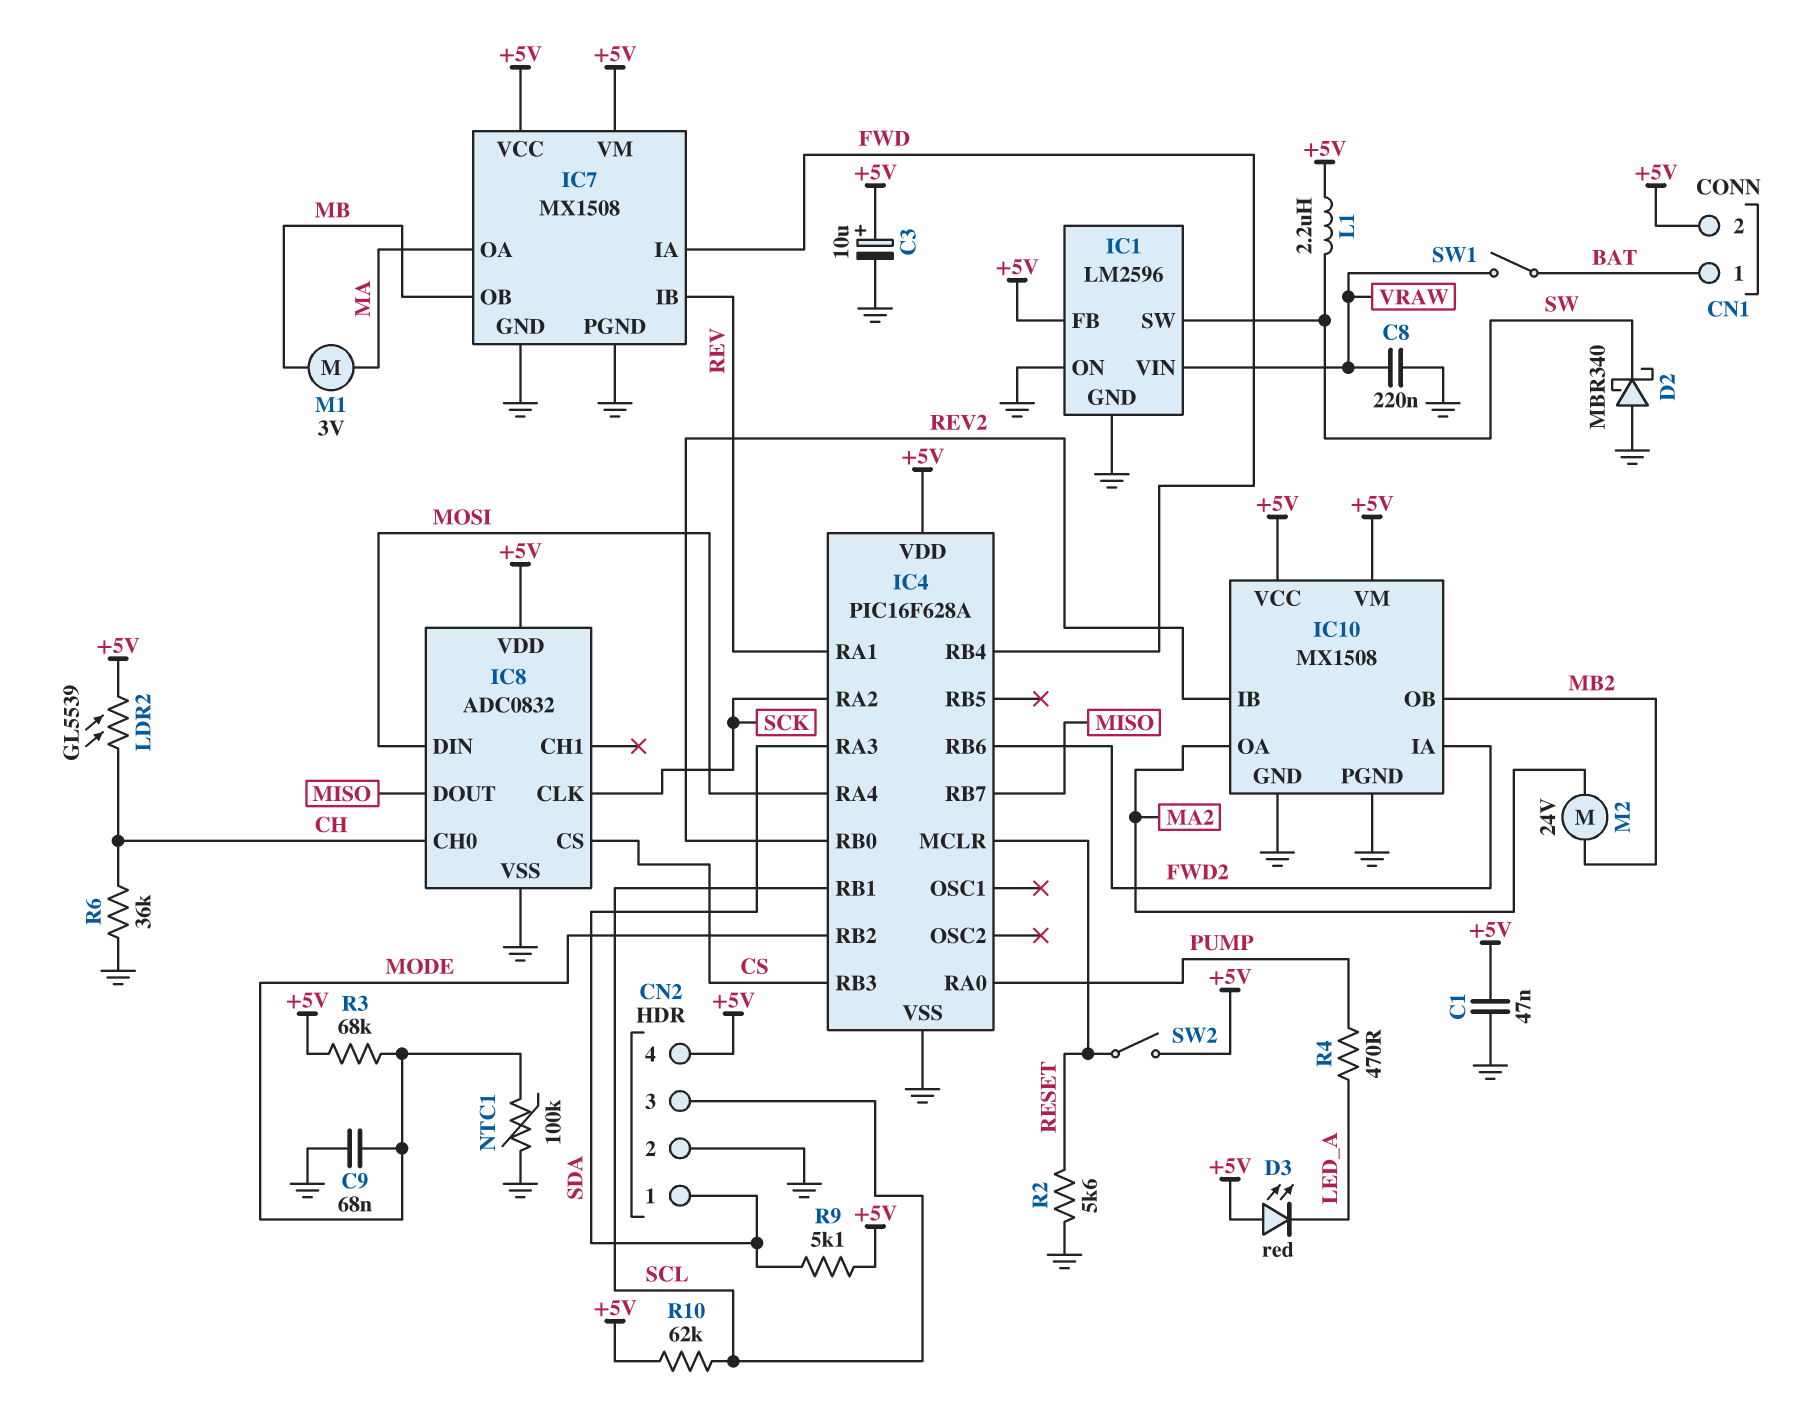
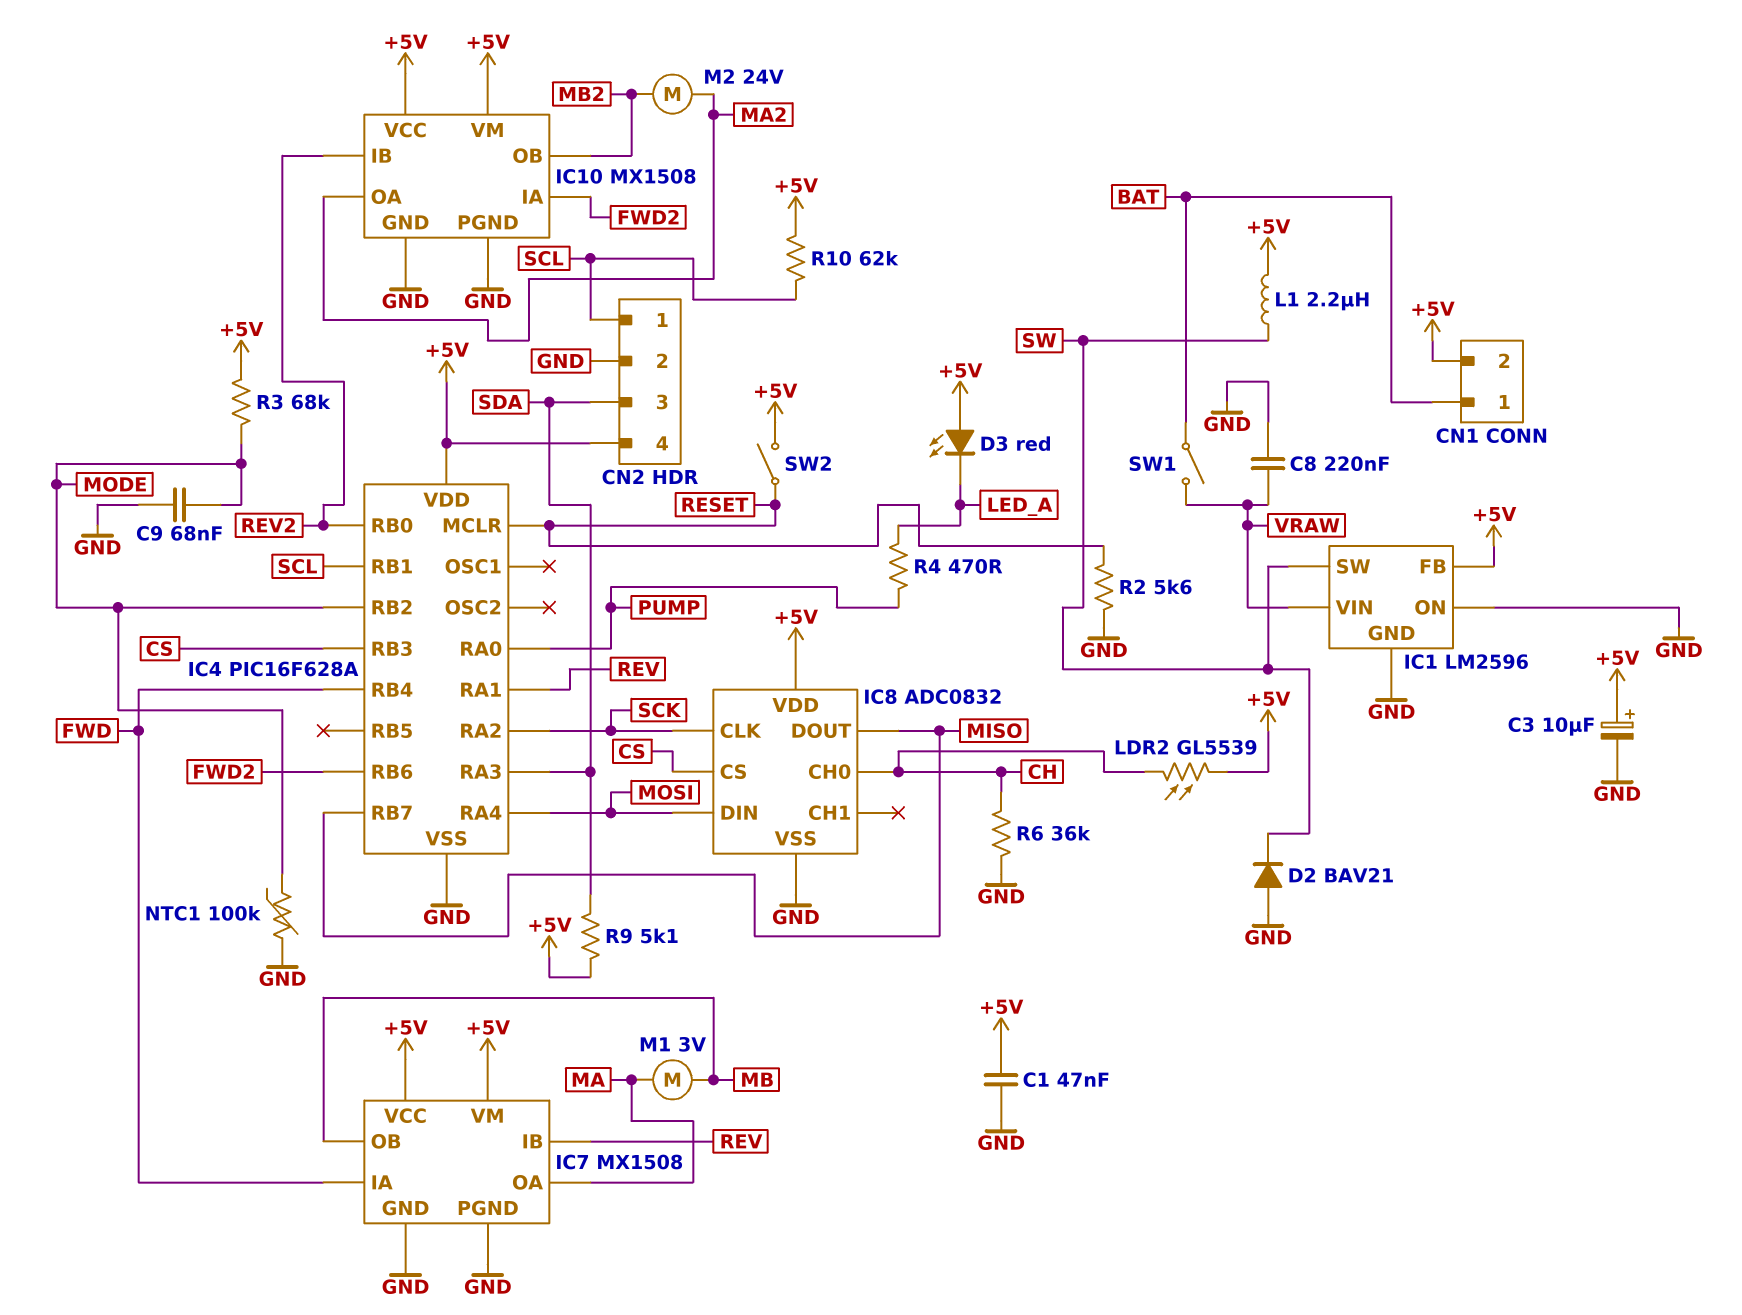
CN2 pin 1: SDA -> SCL
CN2 pin 3: SCL -> SDA
D2: schottky MBR340 (A GND, K SW) -> diode BAV21 (A GND, K SW)

